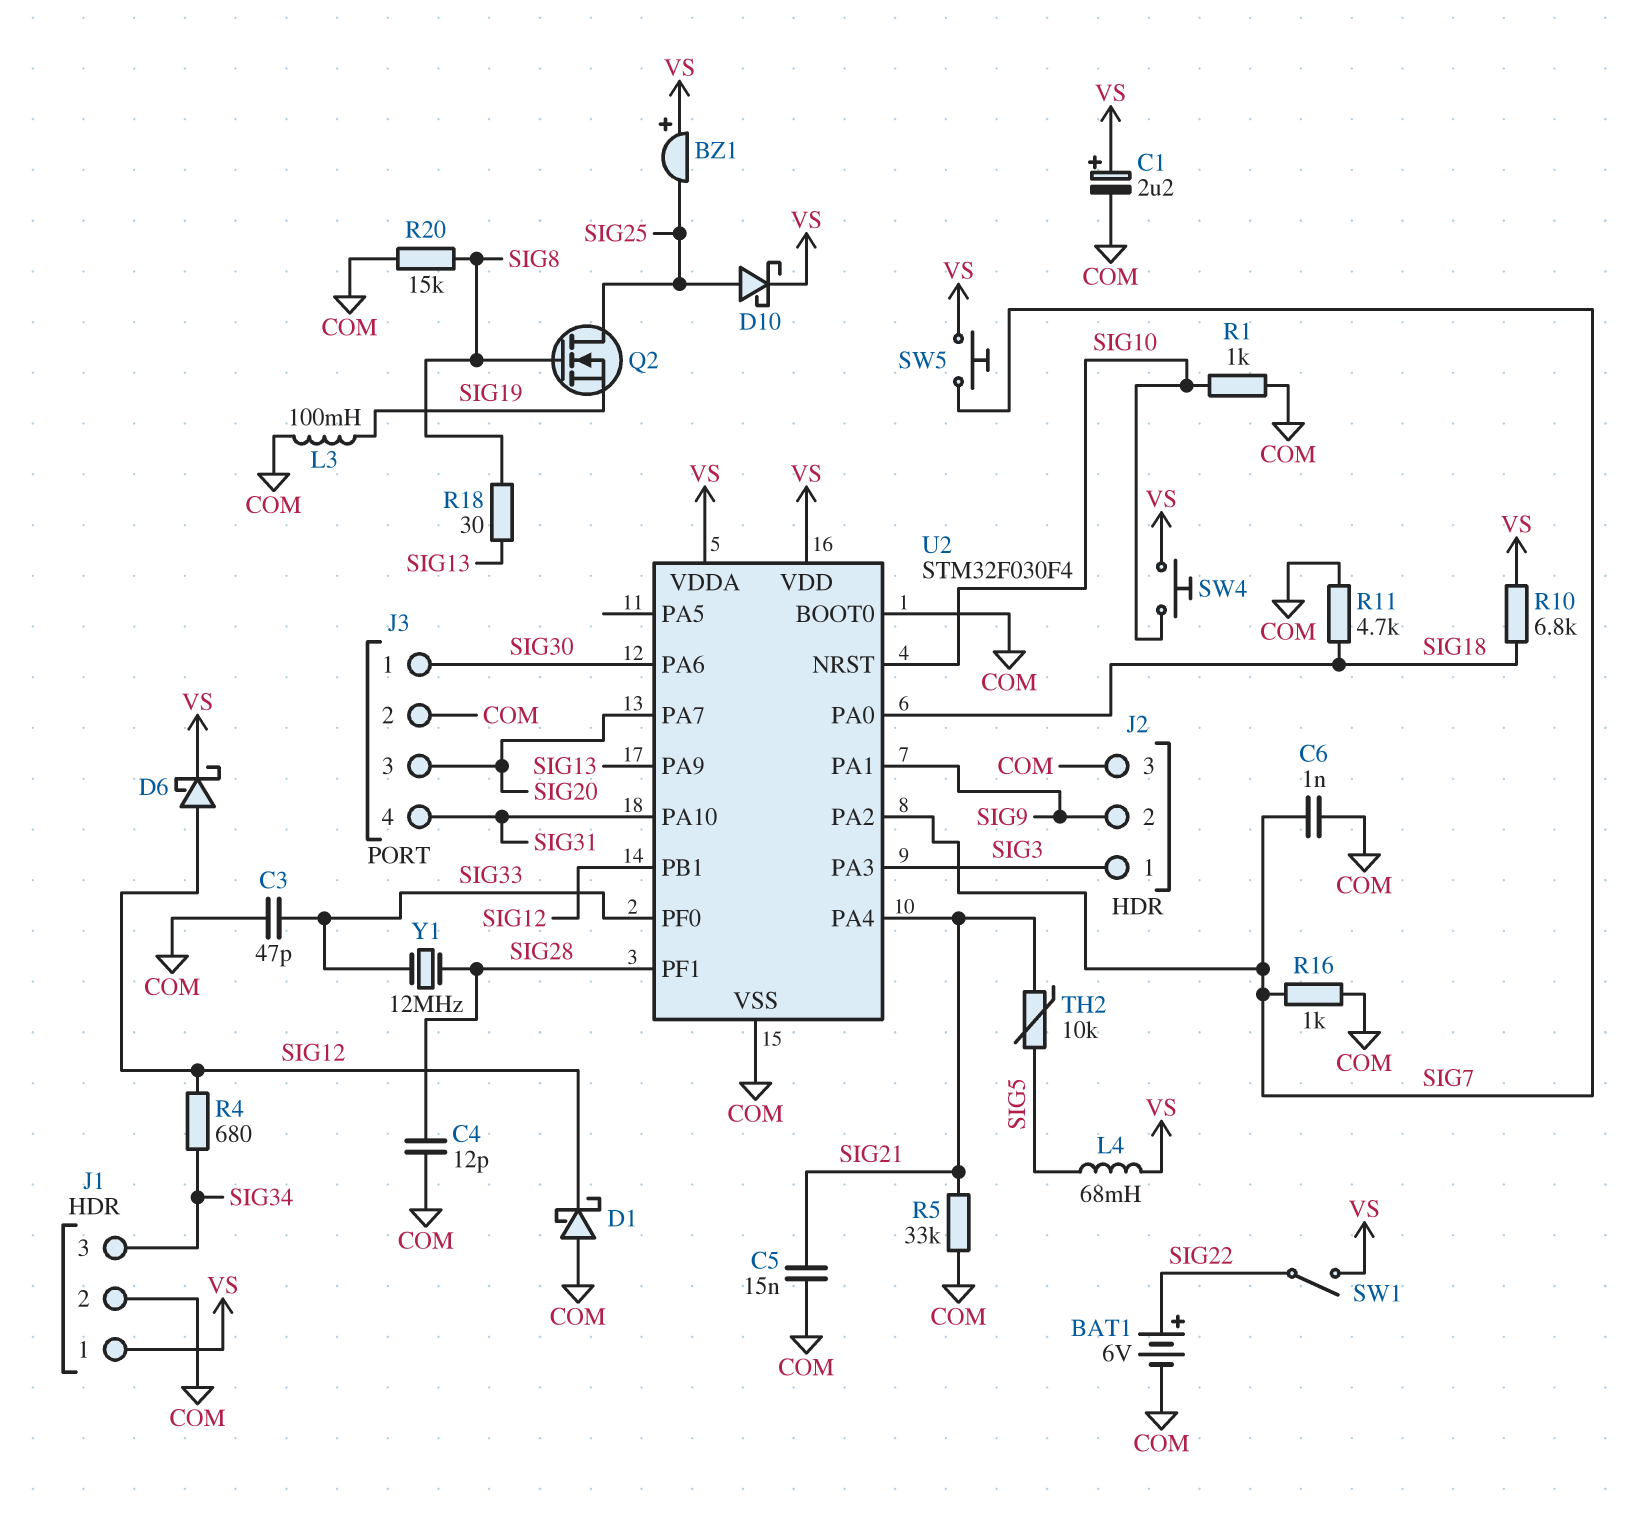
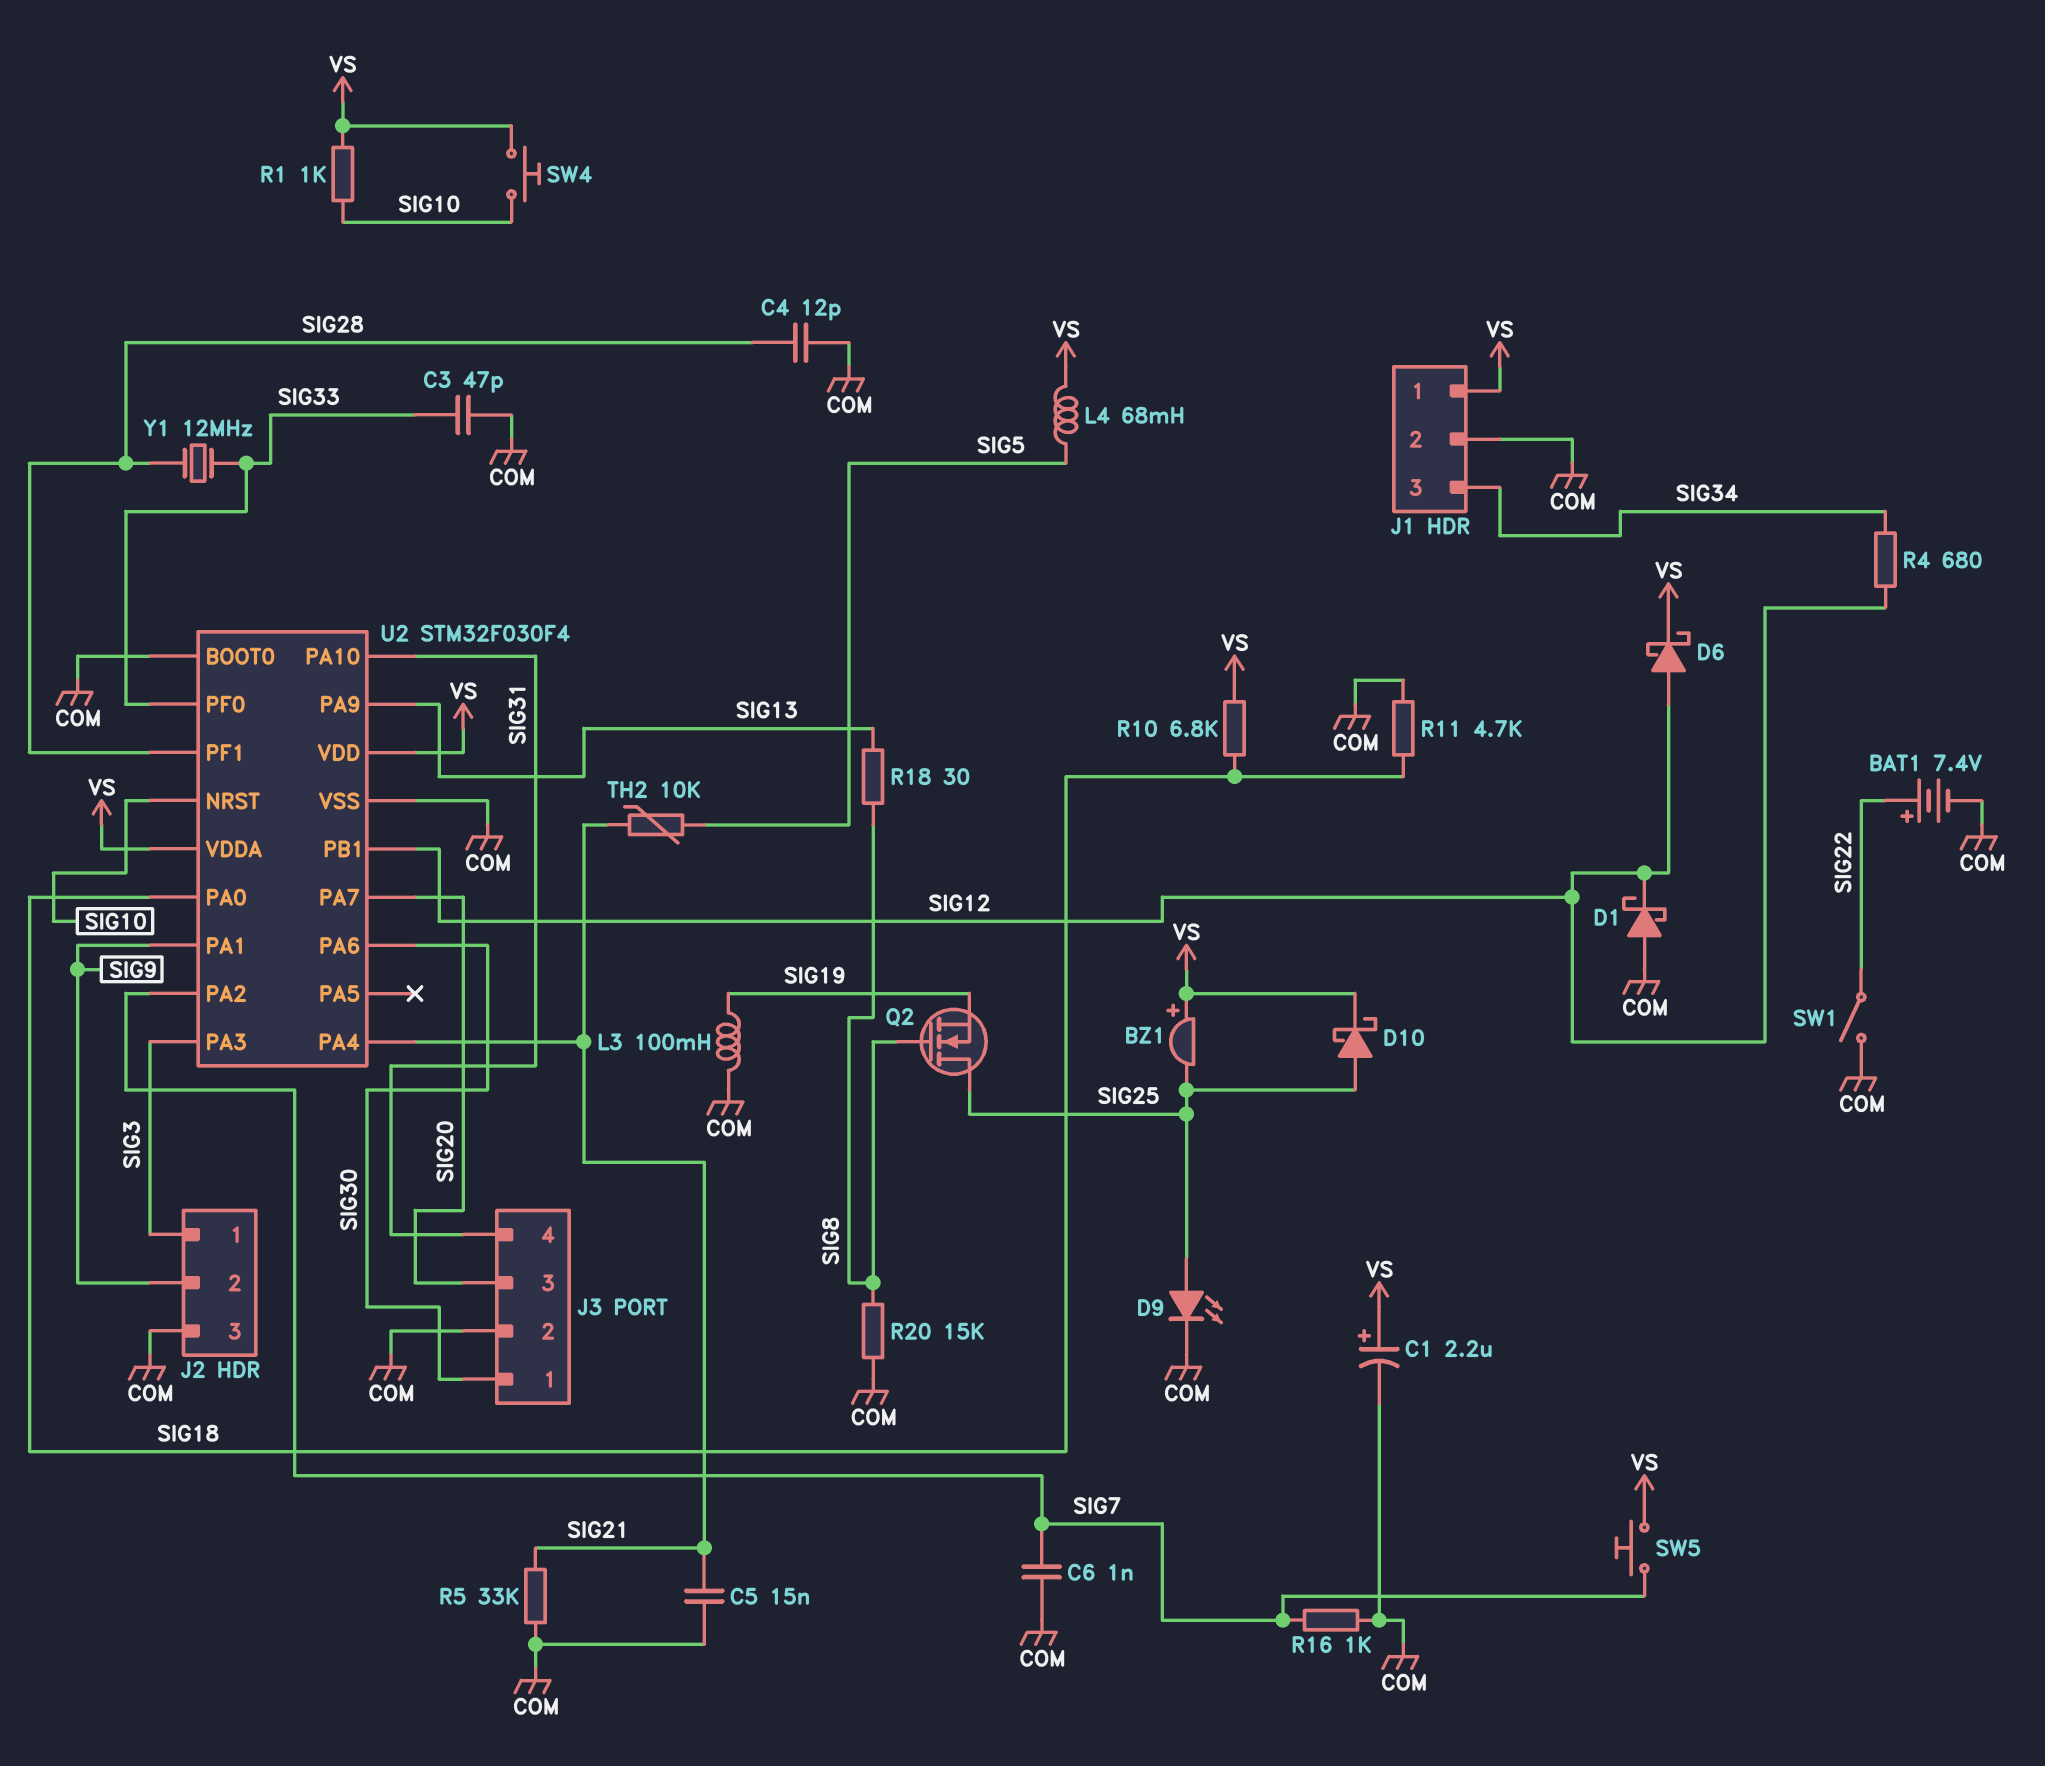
BAT1: 6V (plus SIG22, minus COM) -> 7.4V (plus SIG22, minus COM)
D9: none -> LED (A SIG25, K COM)
R1: 1k (COM, SIG10) -> 1k (SIG10, VS)
SW1: switch (SIG22, VS) -> switch (COM, SIG22)

